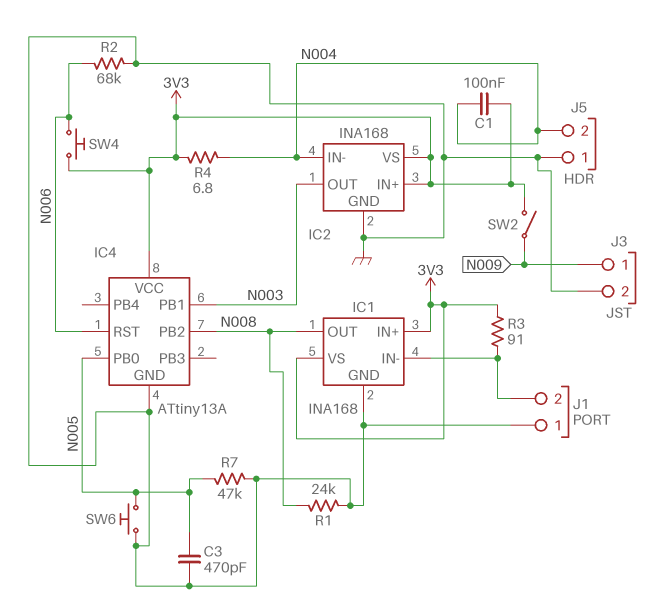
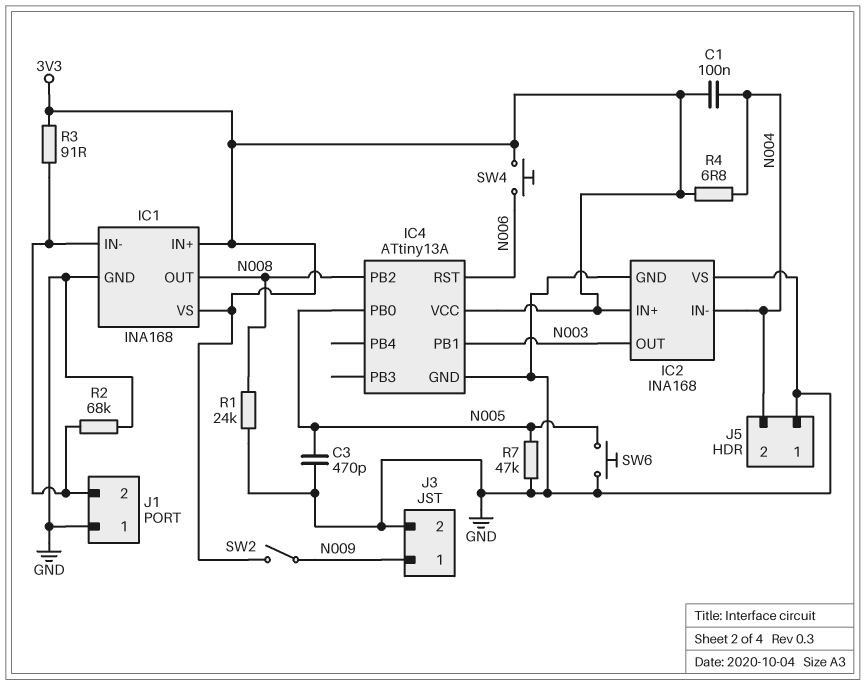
IC2 pin VS: 3V3 -> GND
R2: 68k (GND, N006) -> 68k (GND, IC1/IN-)

